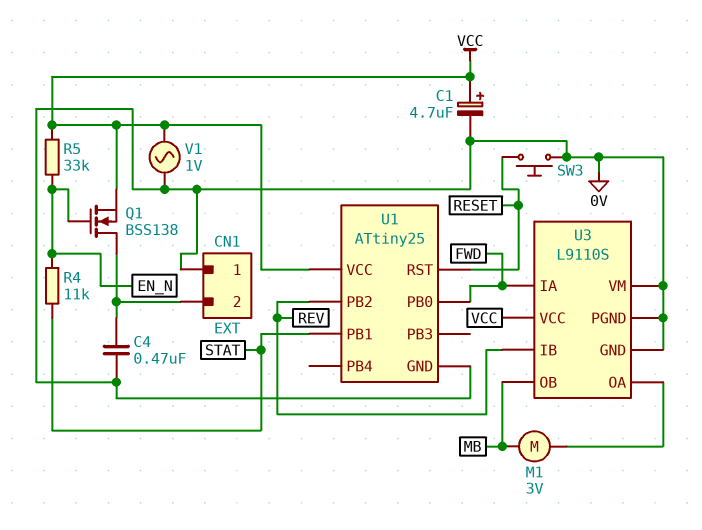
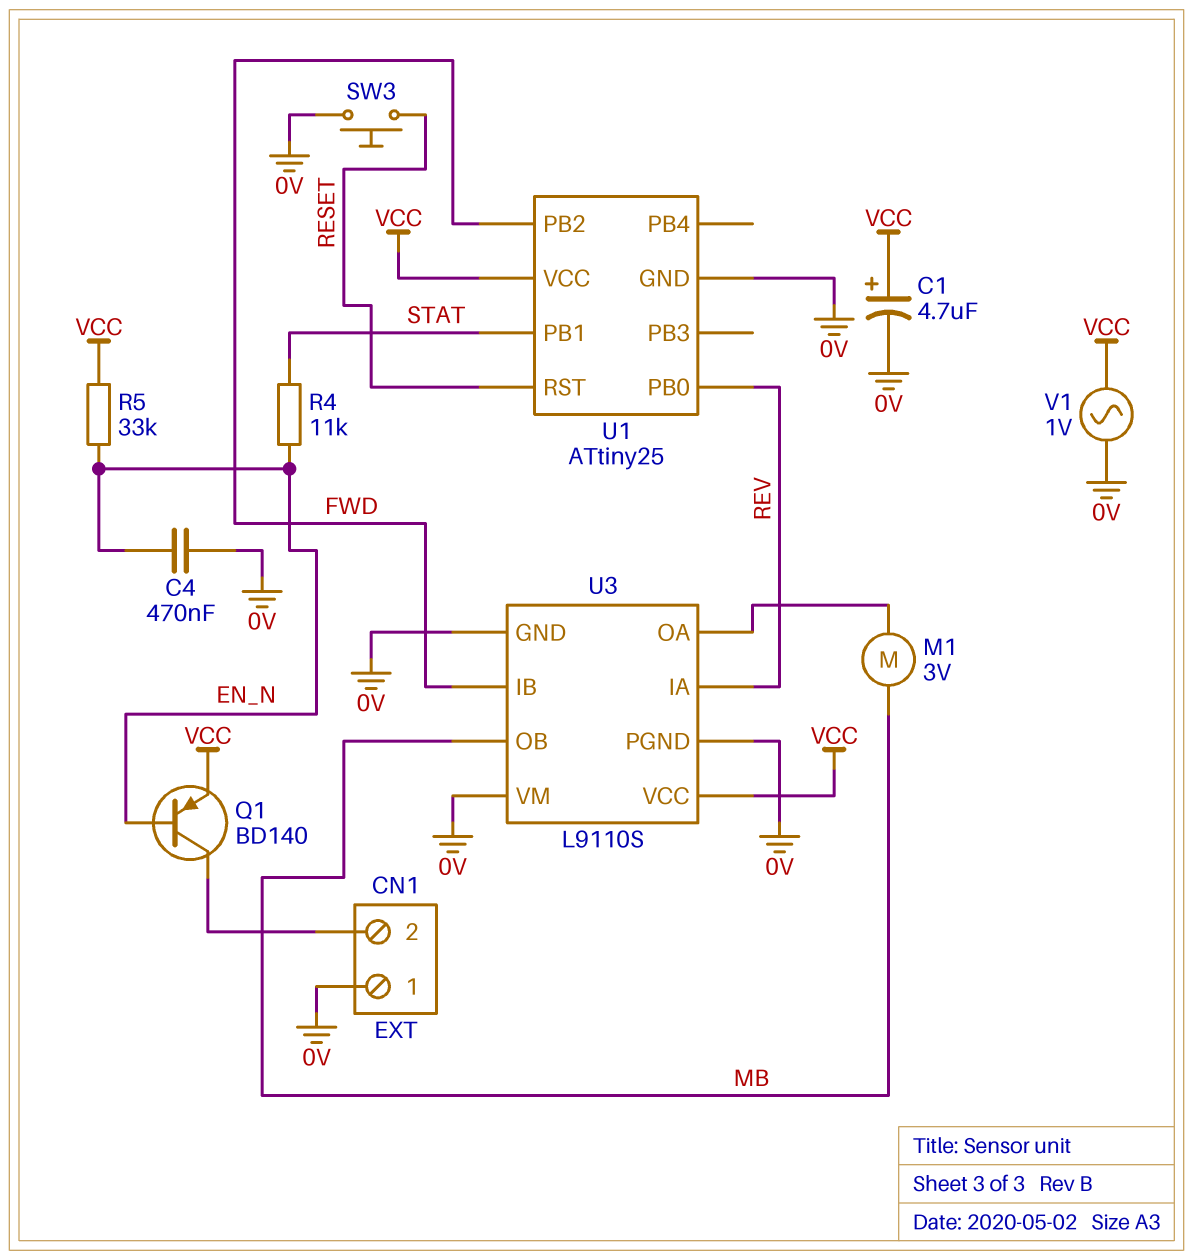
C4: 470nF (0V, CN1/2) -> 470nF (0V, EN_N)
Q1: NMOS BSS138 (G EN_N, D CN1/2, S VCC) -> PNP BD140 (B EN_N, C CN1/2, E VCC)
U1 pin PB0: FWD -> REV
U1 pin PB2: REV -> FWD
U3 pin IA: FWD -> REV
U3 pin IB: REV -> FWD

